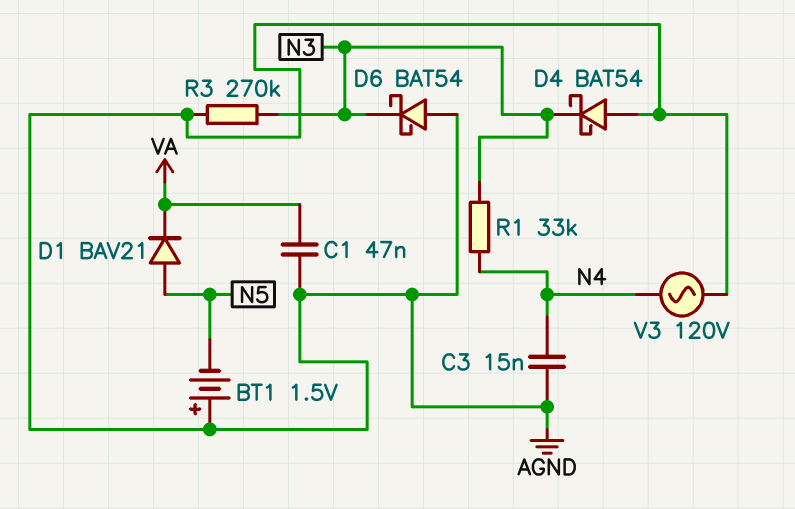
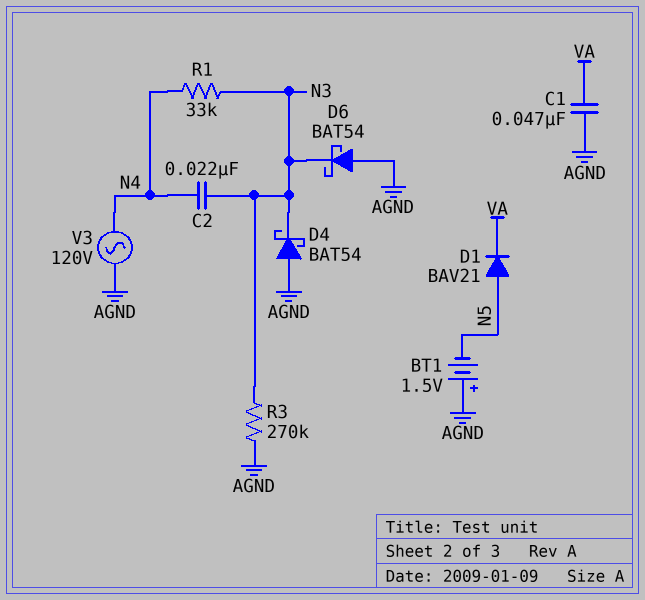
C2: none -> 22nF (N3, N4)
C3: 15nF (AGND, N4) -> none

